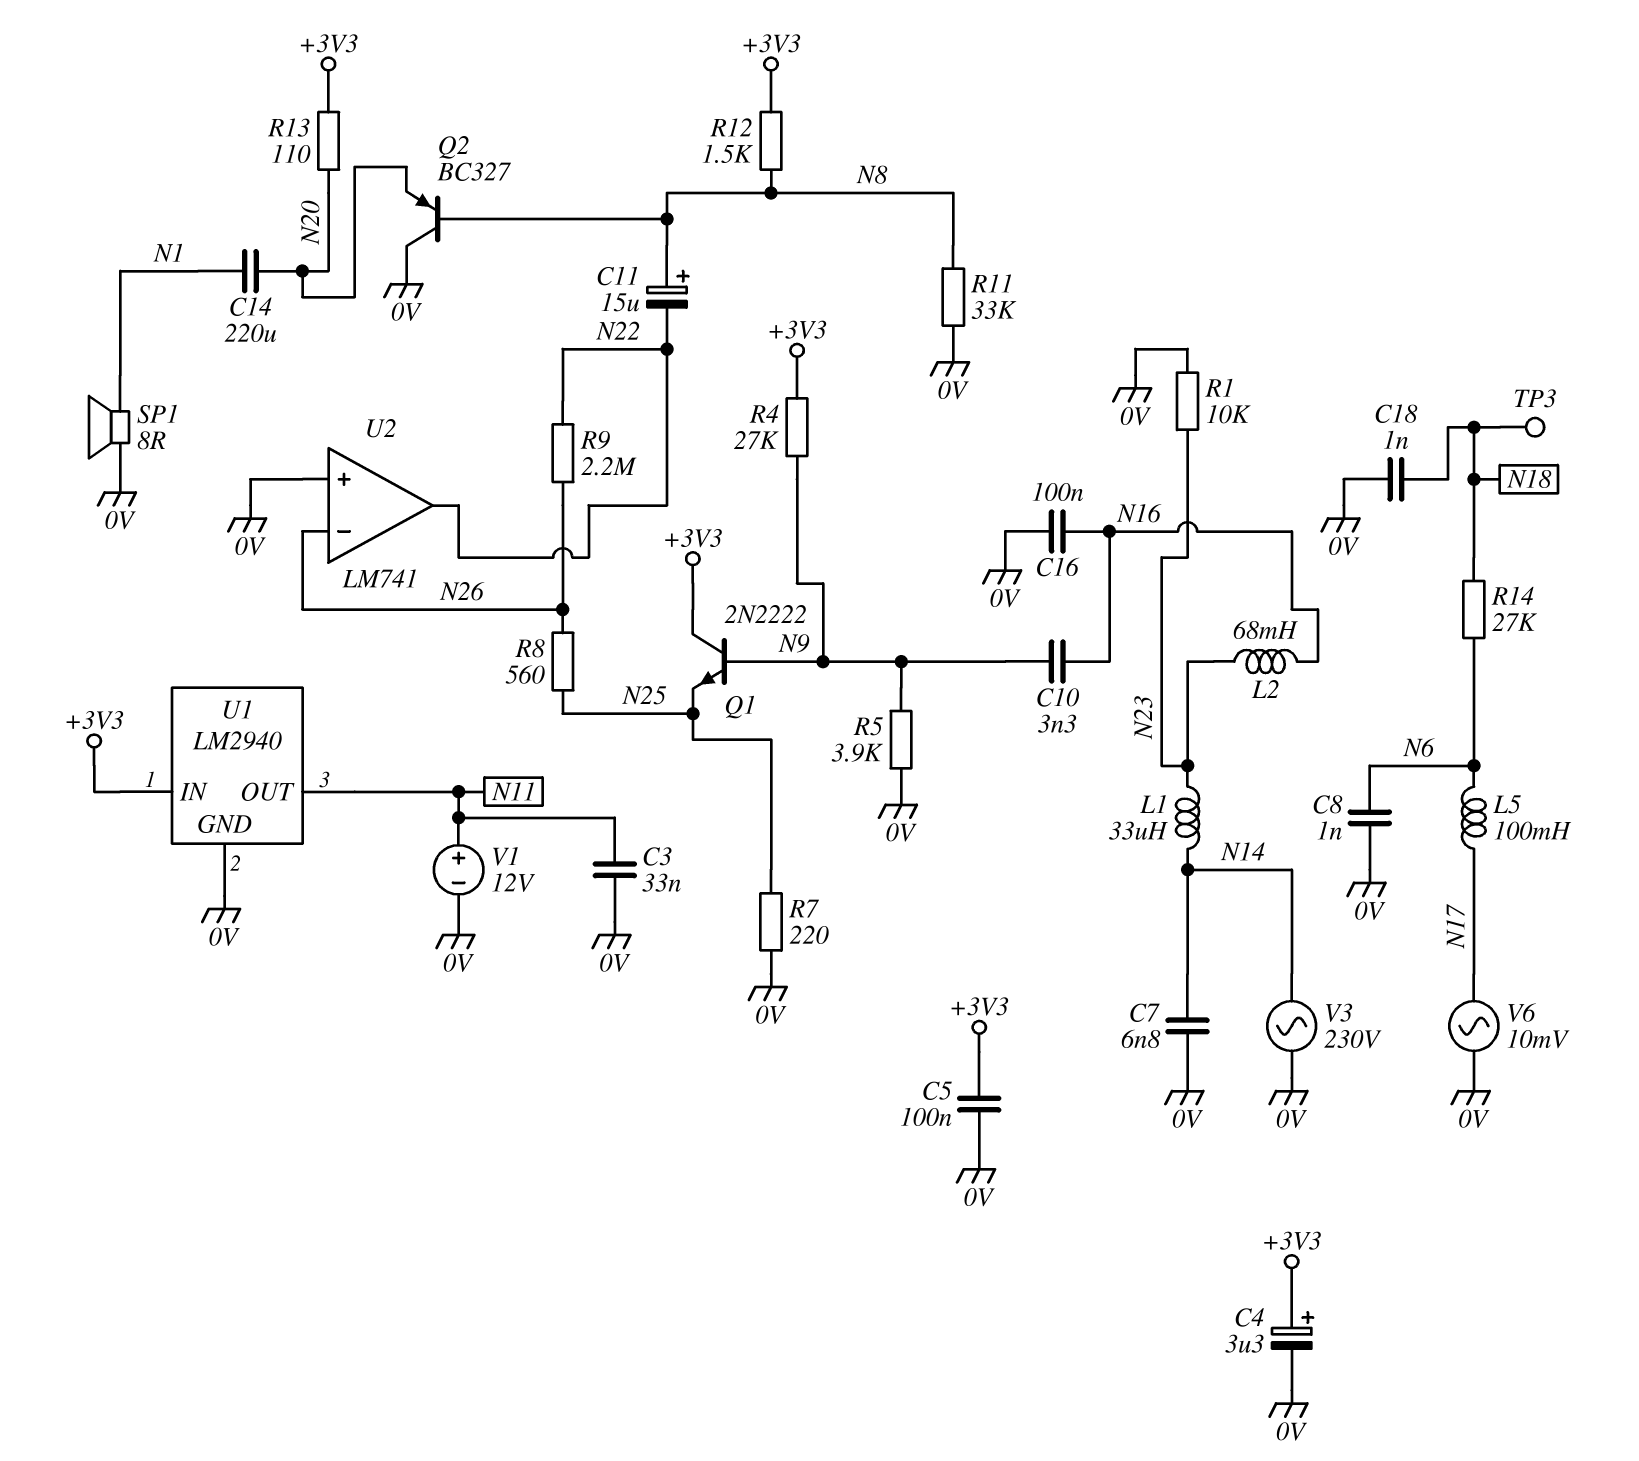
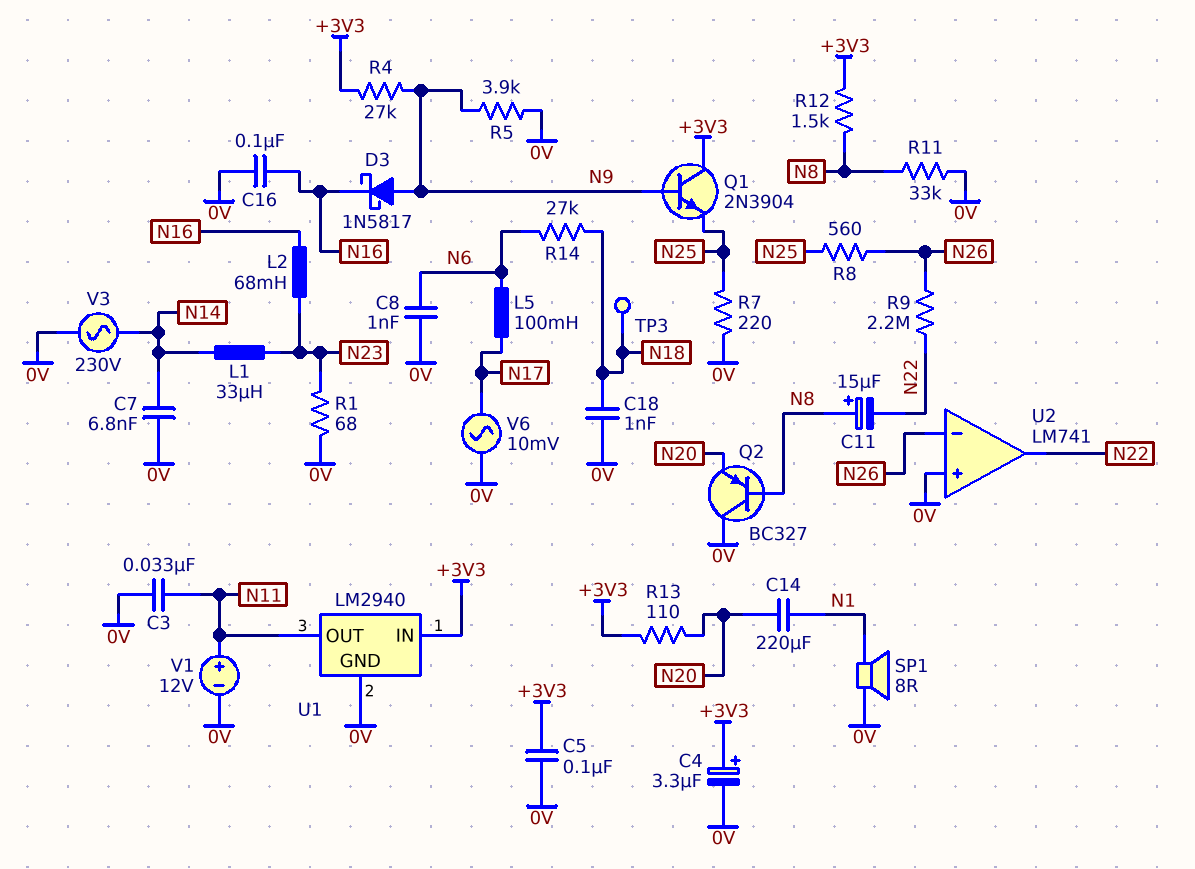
C10: 3.3nF (N9, N16) -> none
D3: none -> schottky 1N5817 (A N9, K N16)
Q1: NPN 2N2222 (B N9, C +3V3, E N25) -> NPN 2N3904 (B N9, C +3V3, E N25)
R1: 10k (0V, N23) -> 68 (0V, N23)

